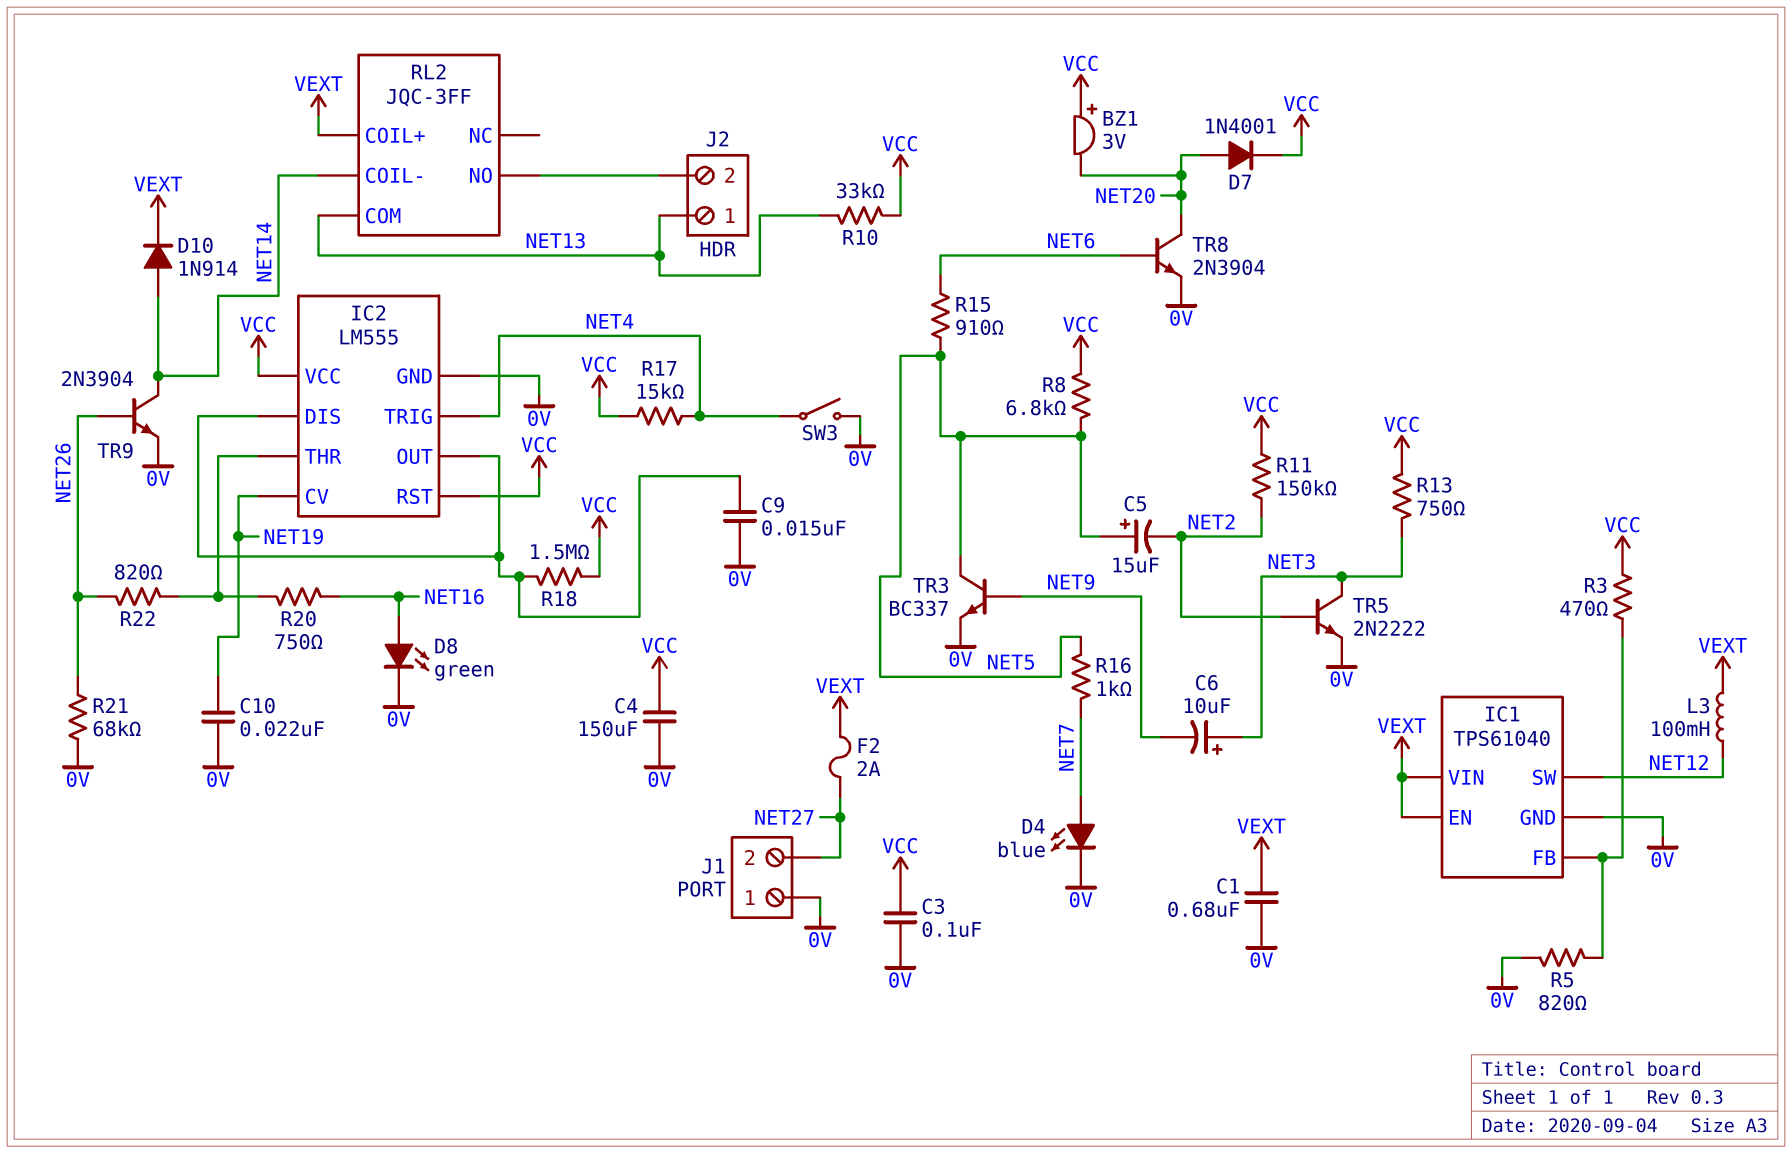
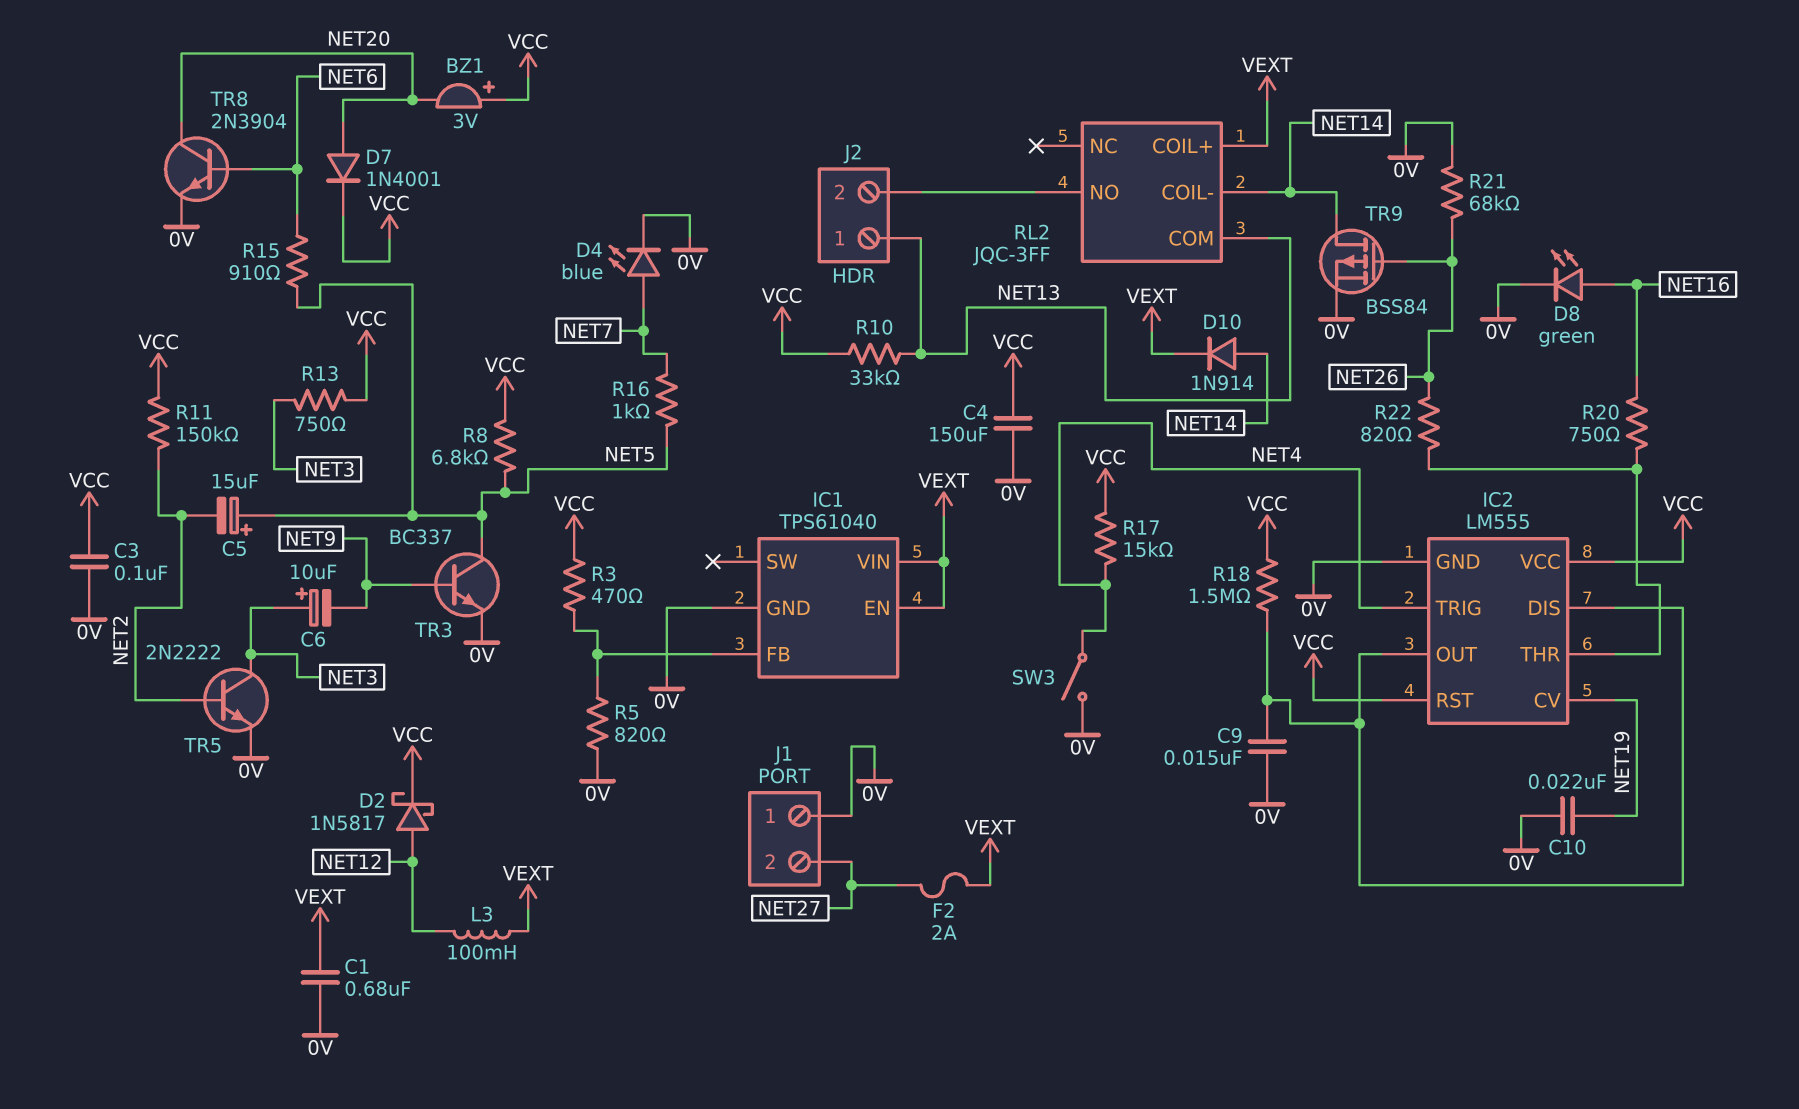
D2: none -> schottky 1N5817 (A NET12, K VCC)
IC1 pin SW: NET12 -> none
TR9: NPN 2N3904 (B NET26, C NET14, E 0V) -> PMOS BSS84 (G NET26, D NET14, S 0V)

